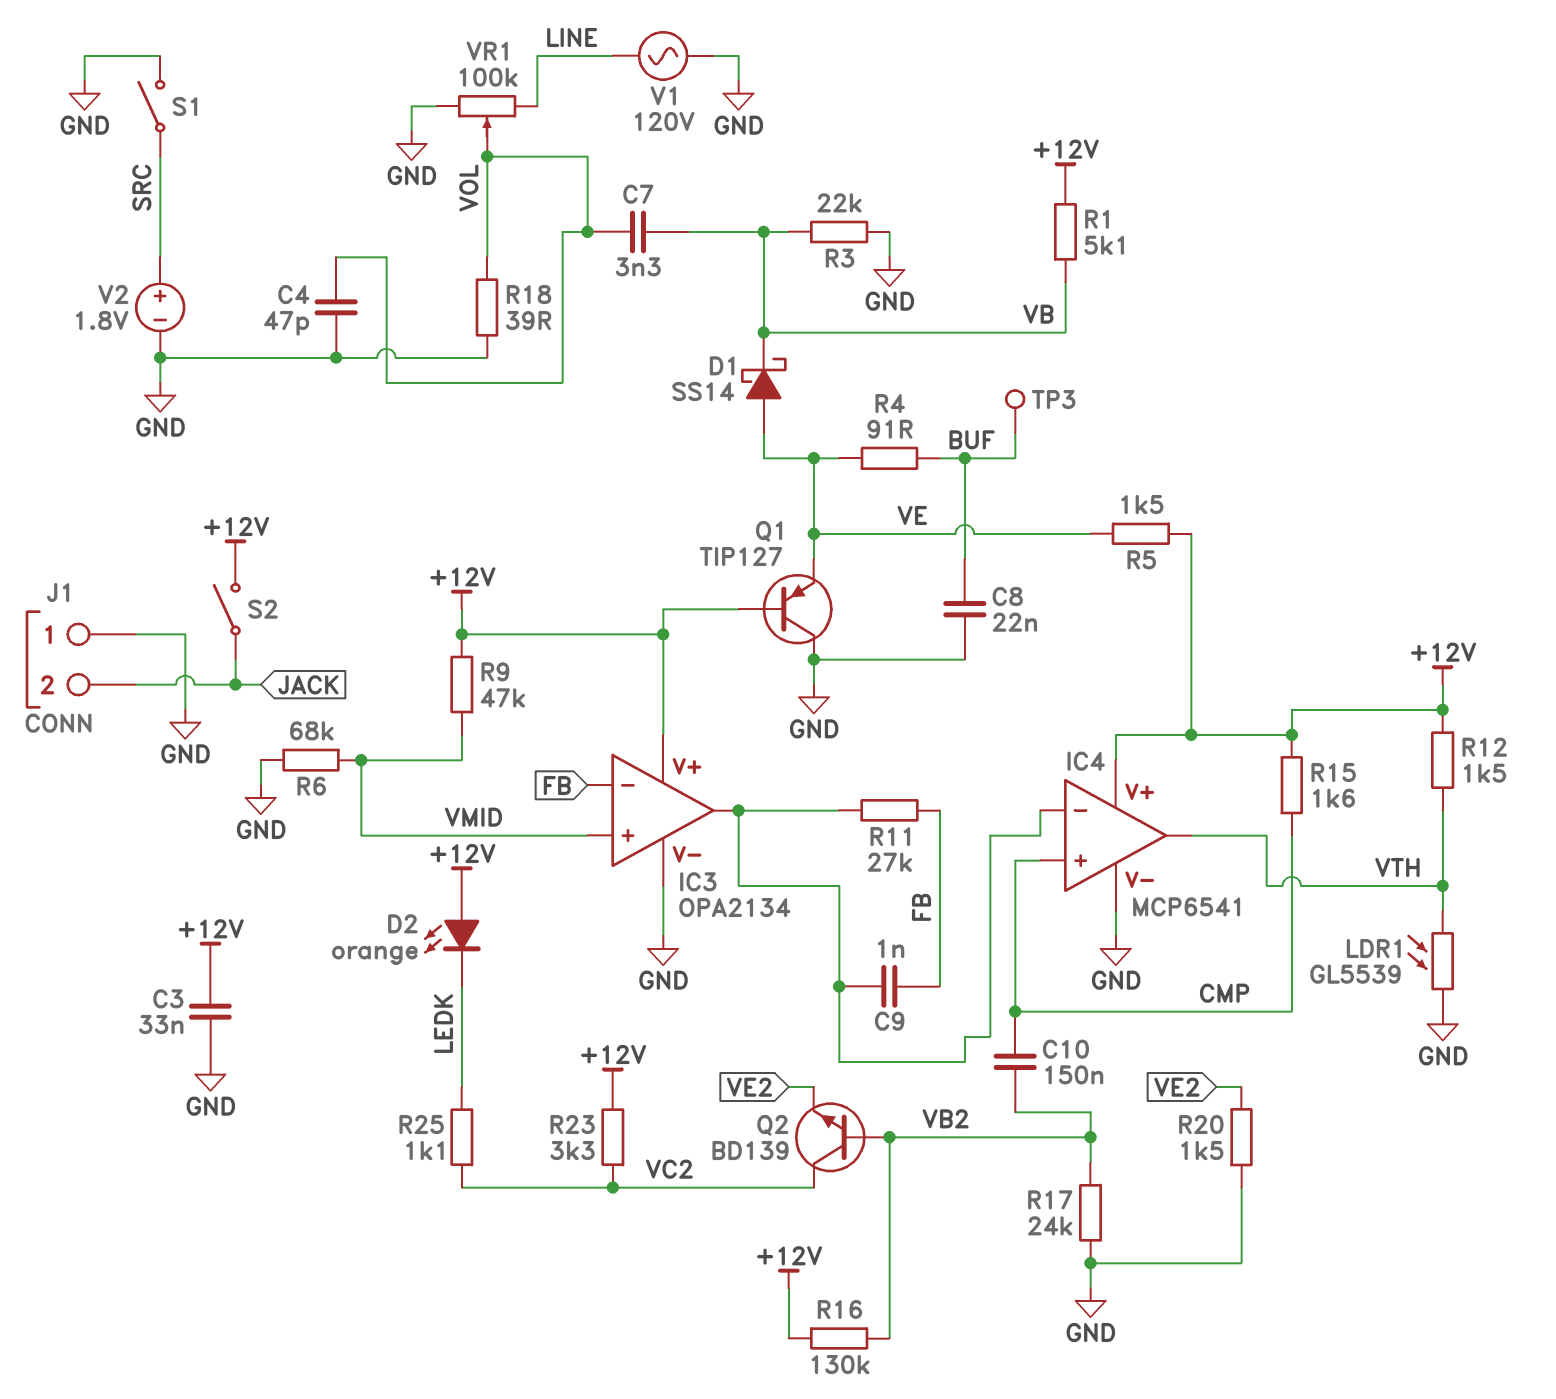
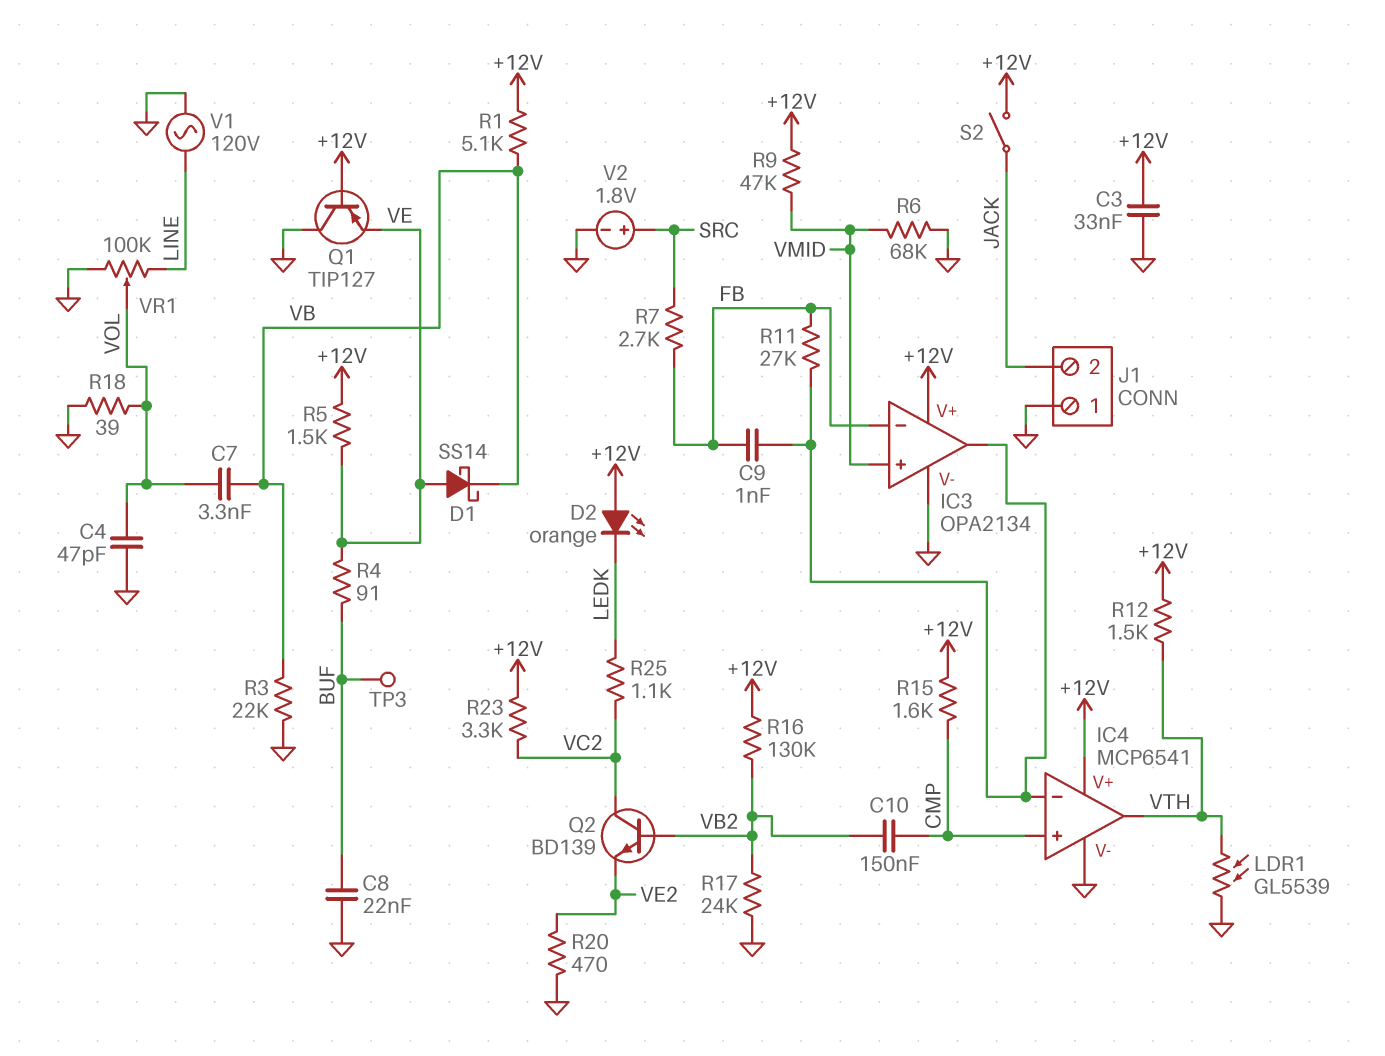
R7: none -> 2.7k (FB, SRC)
R20: 1.5k (GND, VE2) -> 470 (GND, VE2)
S1: switch (GND, SRC) -> none

